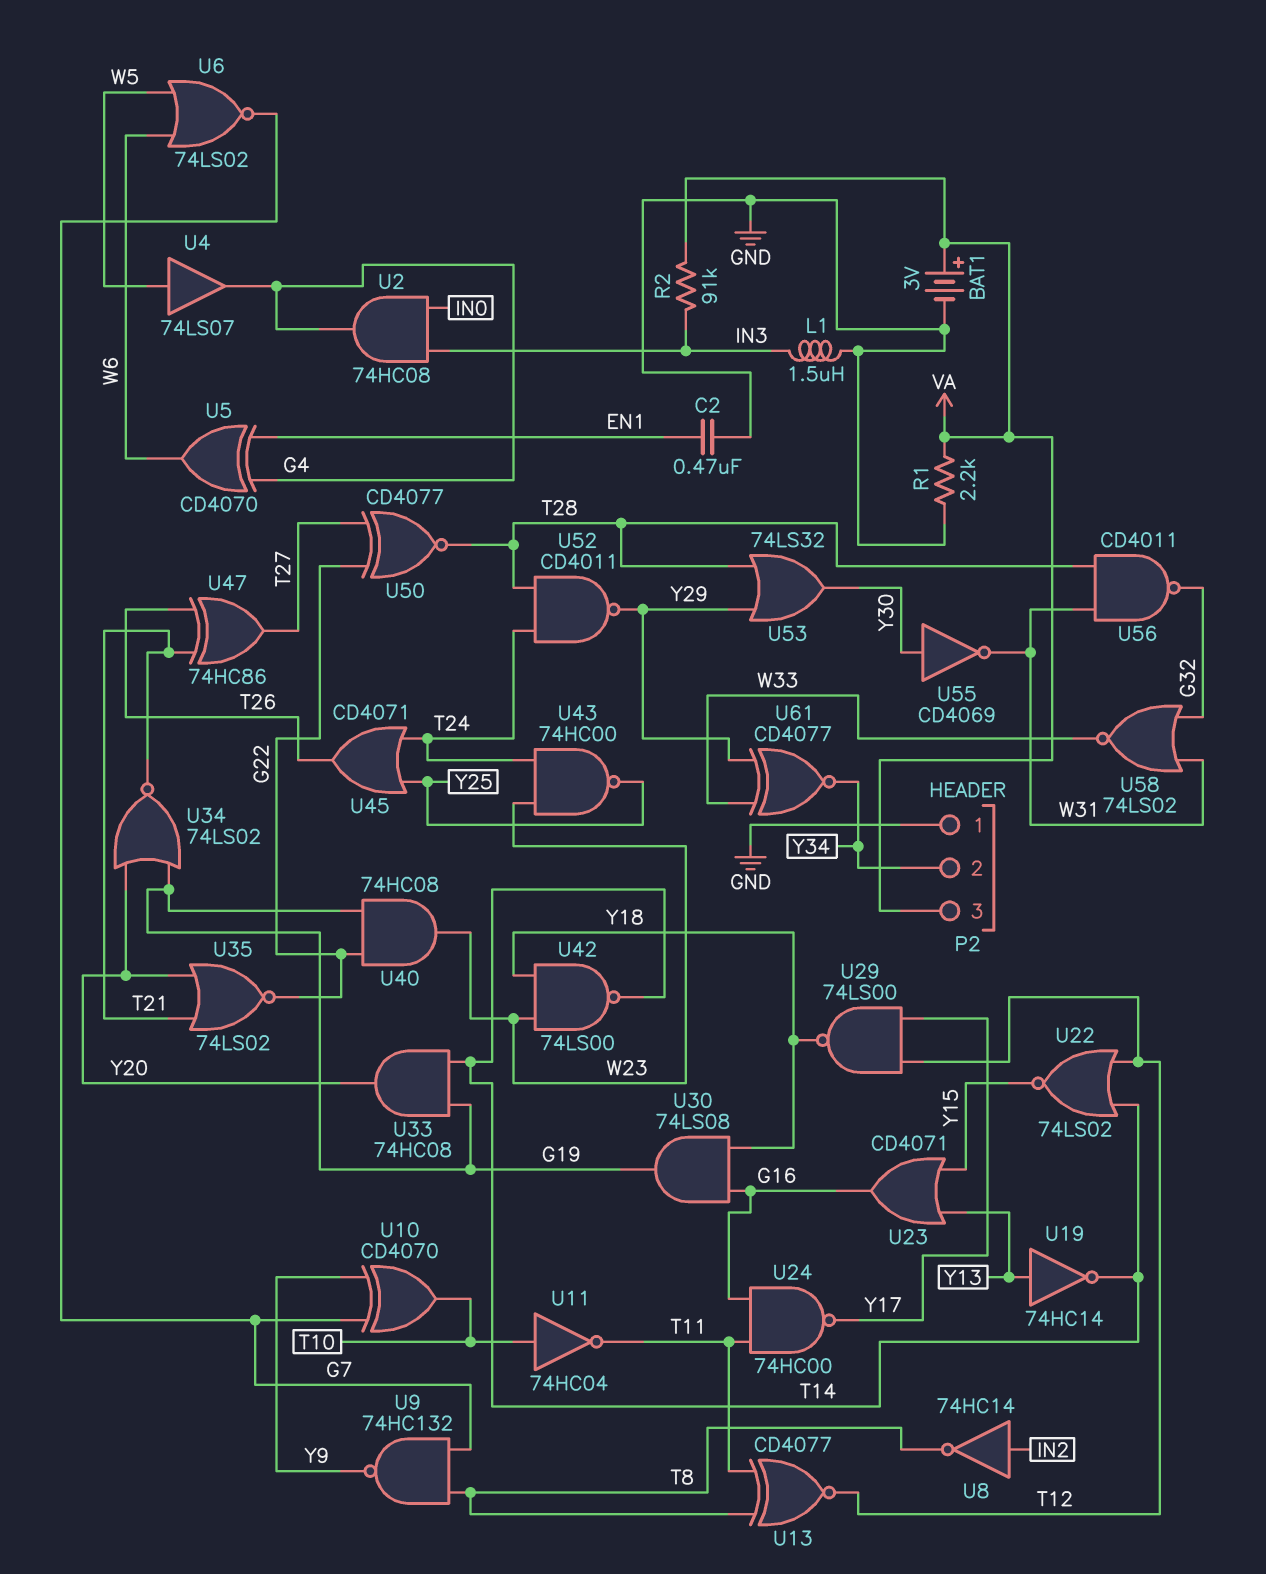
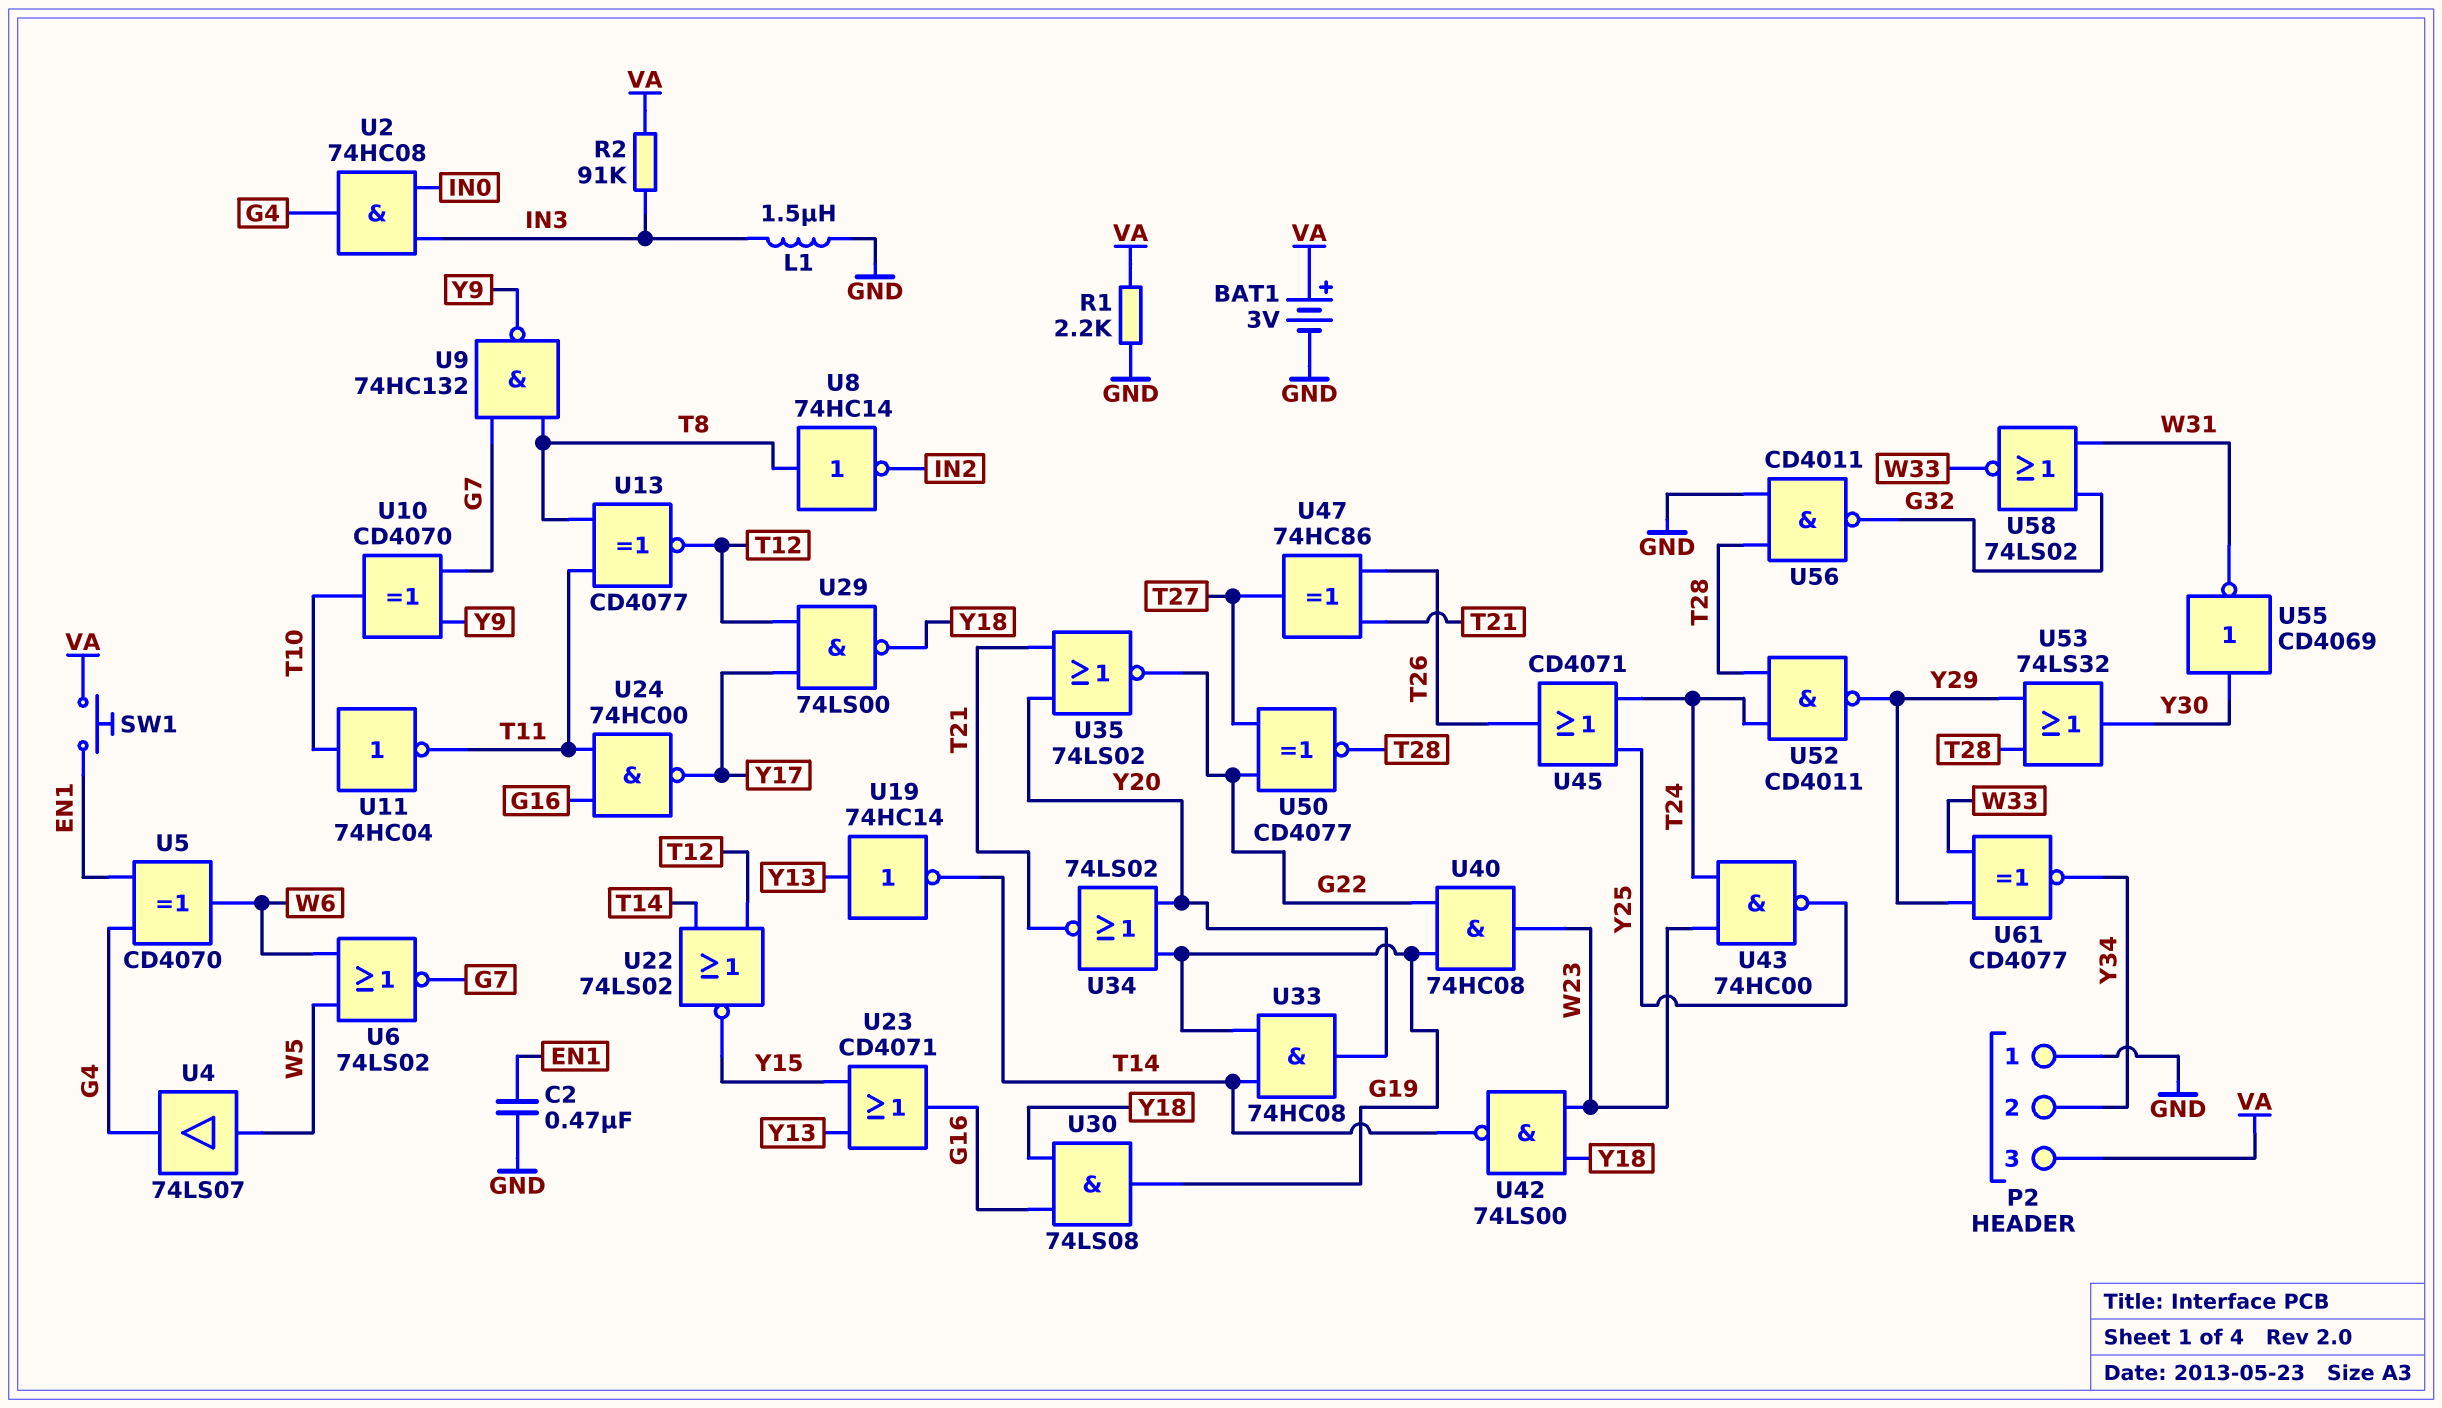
SW1: none -> button (EN1, VA)
U8: NOT 74HC14 (in IN2, out T8) -> NOT 74HC14 (in T8, out IN2)
U56: NAND CD4011 (in T28, in W31, out G32) -> NAND CD4011 (in GND, in T28, out G32)

